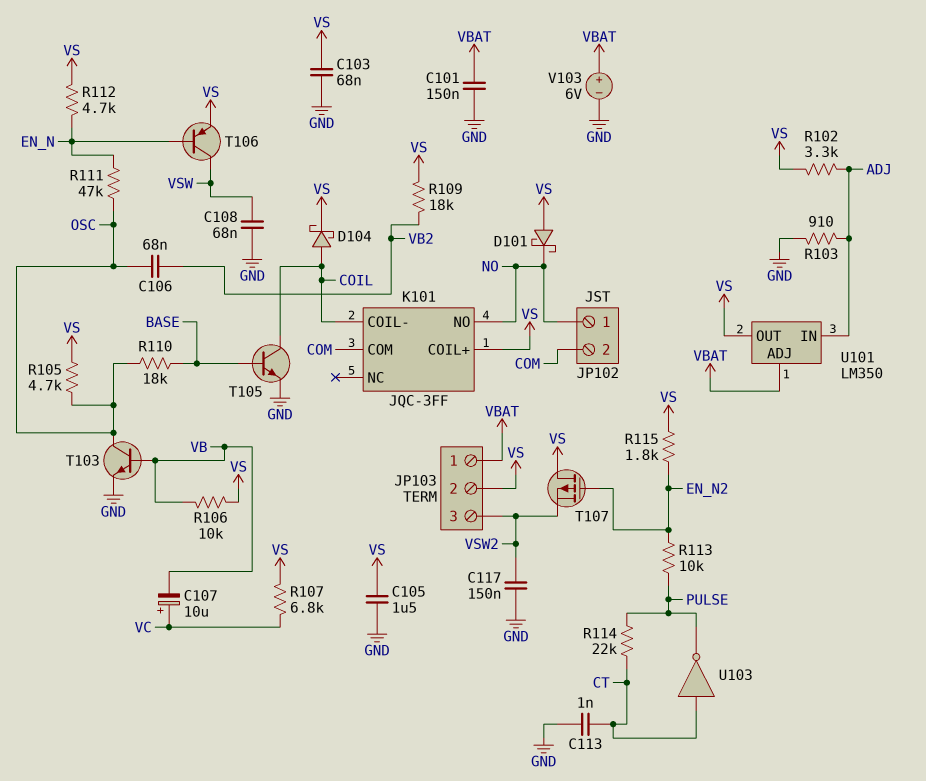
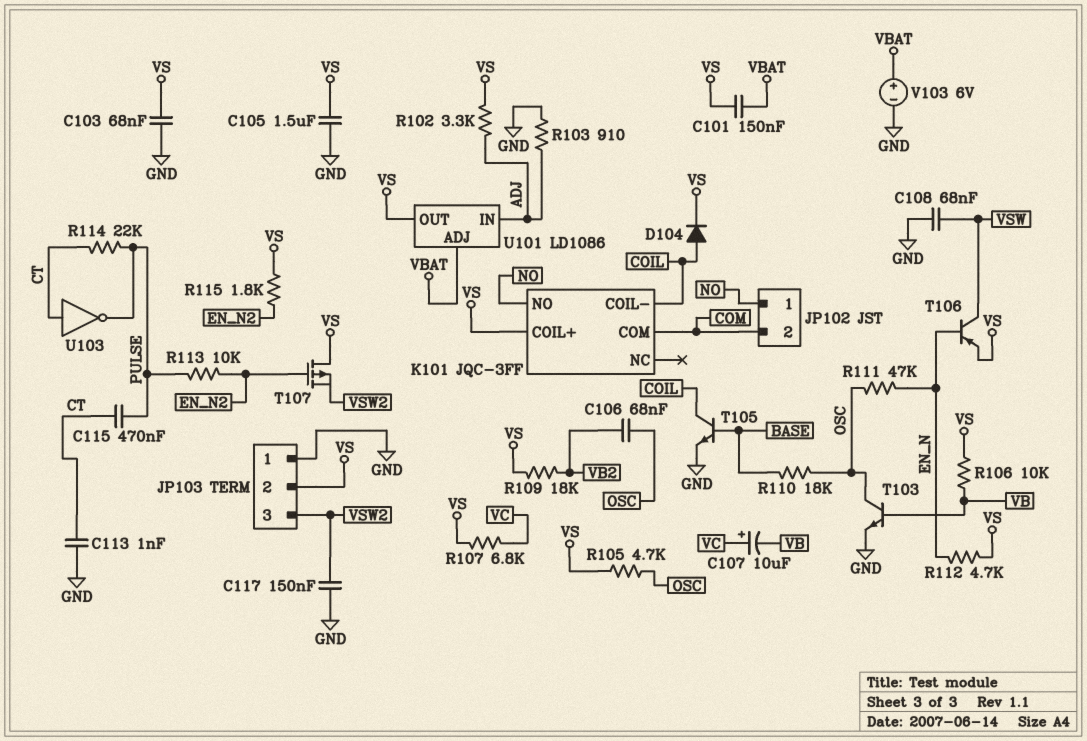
C101: 150nF (GND, VBAT) -> 150nF (VBAT, VS)
C115: none -> 470nF (CT, PULSE)
D101: schottky (A VS, K NO) -> none
D104: schottky (A COIL, K VS) -> diode (A COIL, K VS)
JP103 pin 1: VBAT -> GND
U101: LM350 -> LD1086

